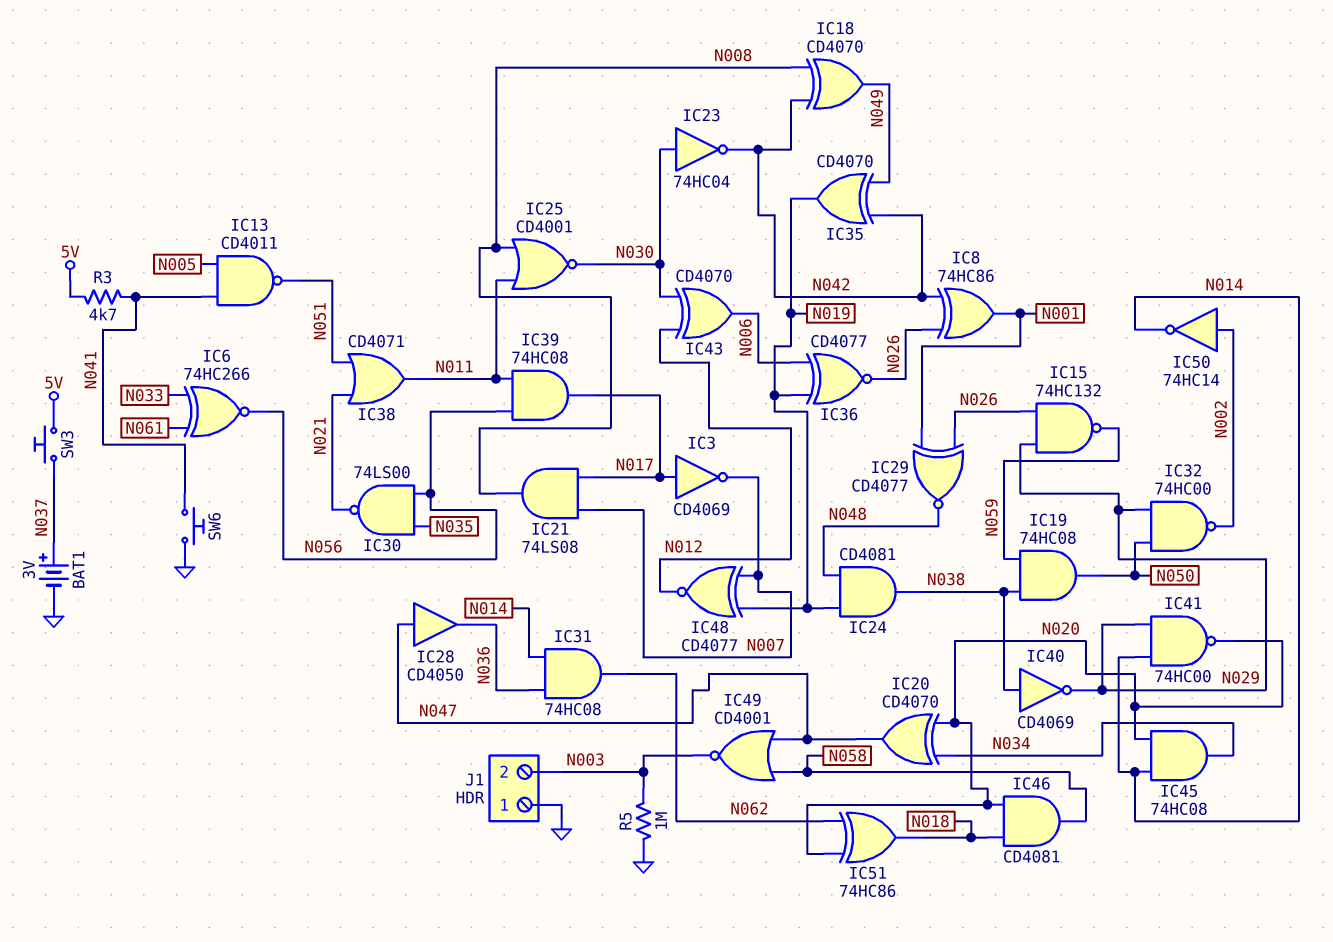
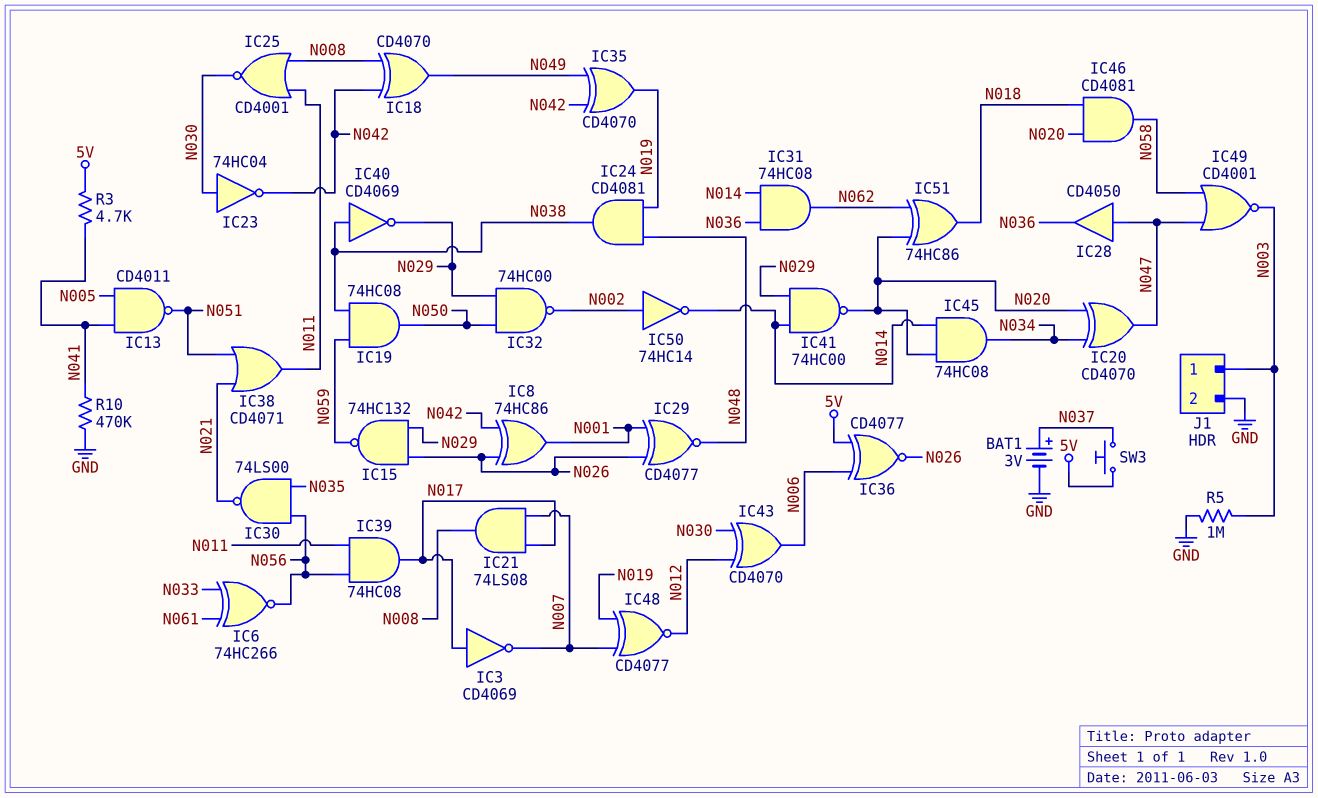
IC36: XNOR CD4077 (in N006, in N019, out N026) -> XNOR CD4077 (in 5V, in N006, out N026)
J1 pin 1: GND -> N003
J1 pin 2: N003 -> GND
R10: none -> 470k (GND, N041)
SW6: button (GND, N041) -> none

